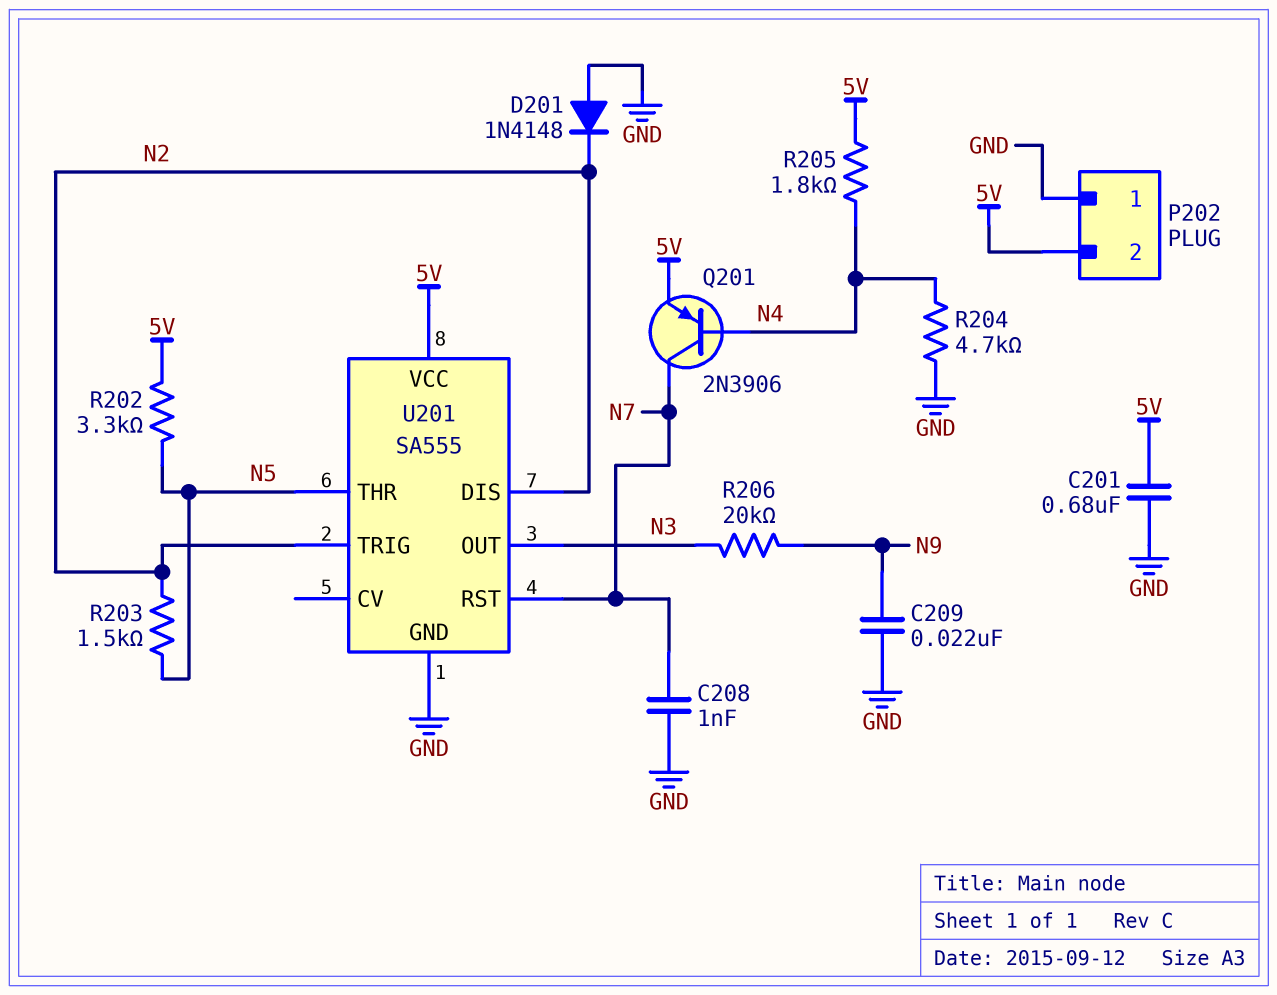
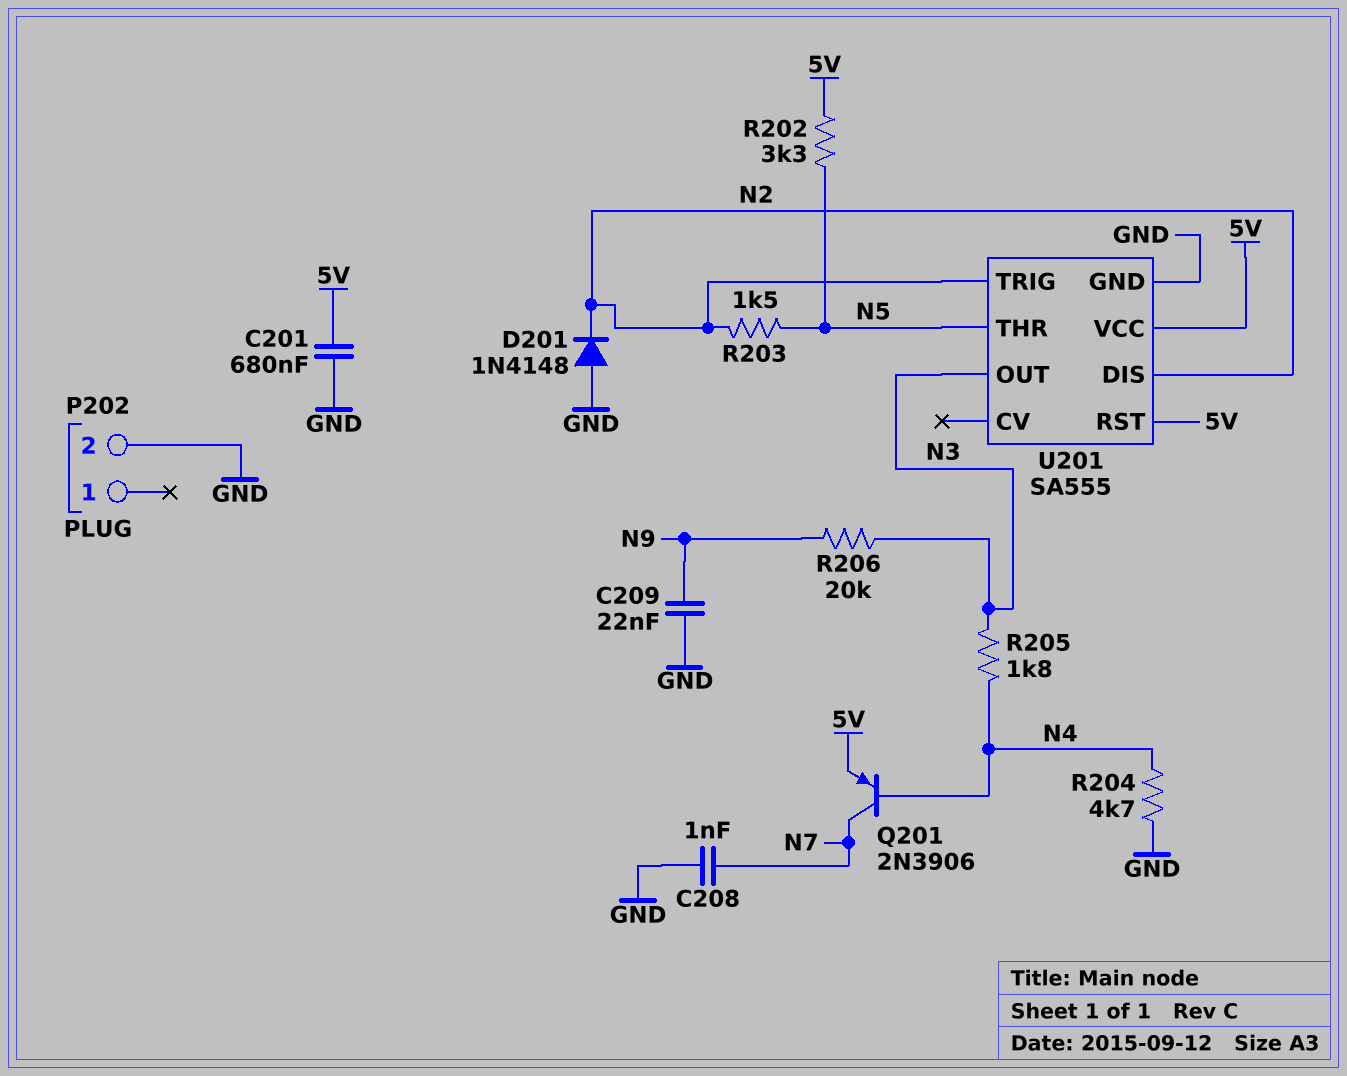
P202 pin 1: GND -> none
P202 pin 2: 5V -> GND
R205: 1.8k (5V, N4) -> 1.8k (N3, N4)
U201 pin RST: N7 -> 5V

